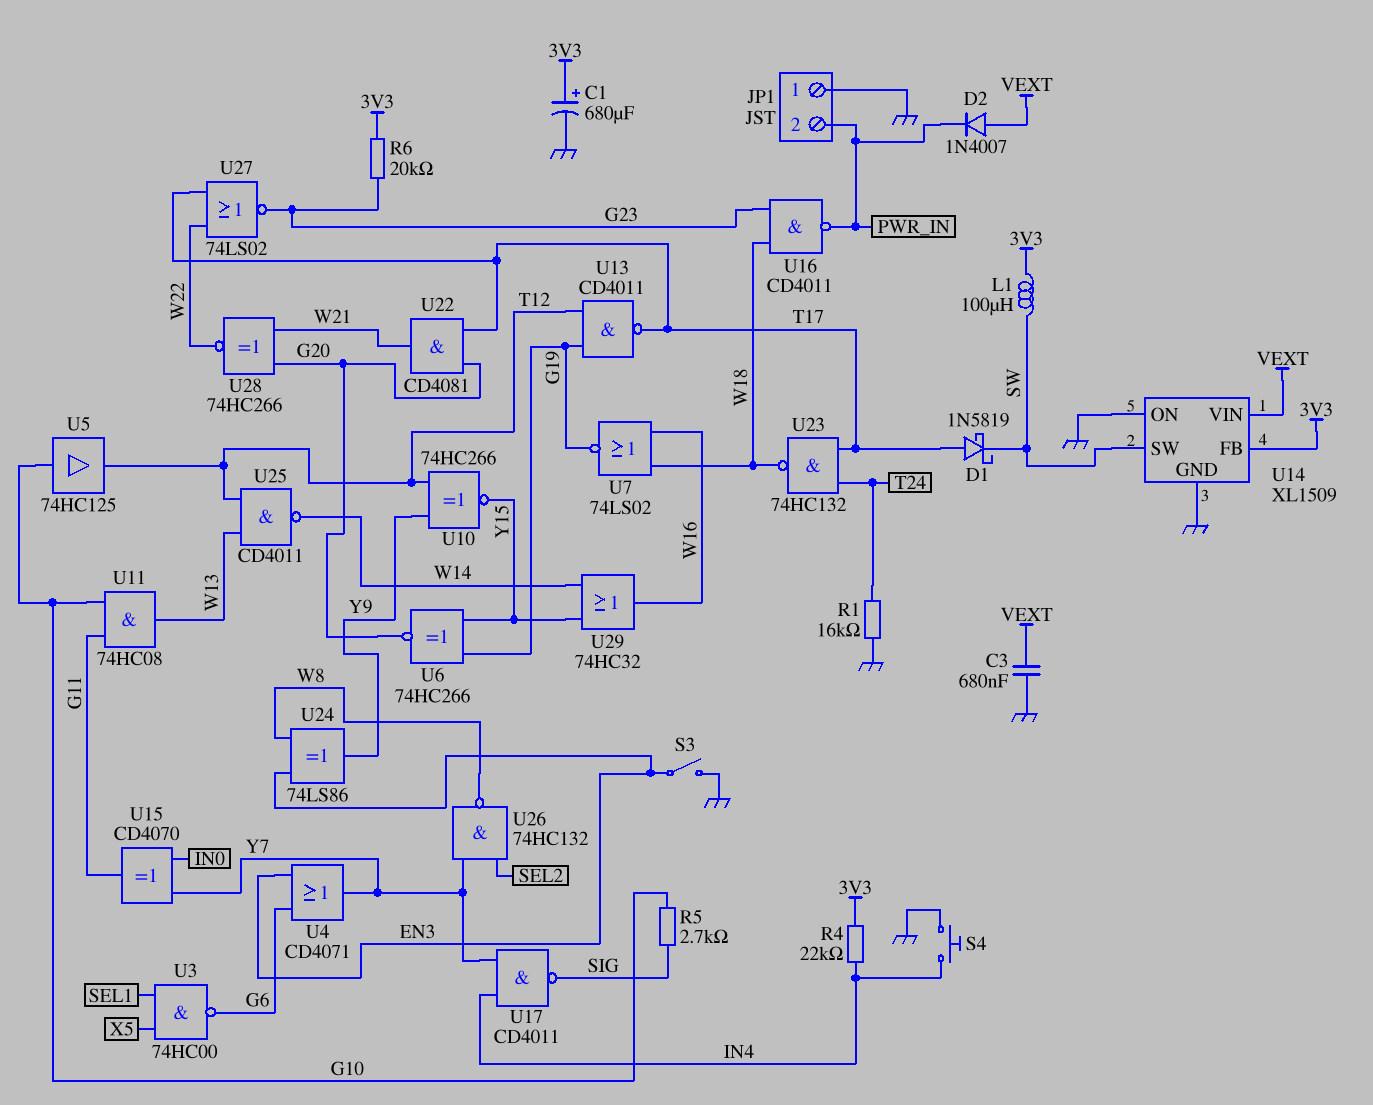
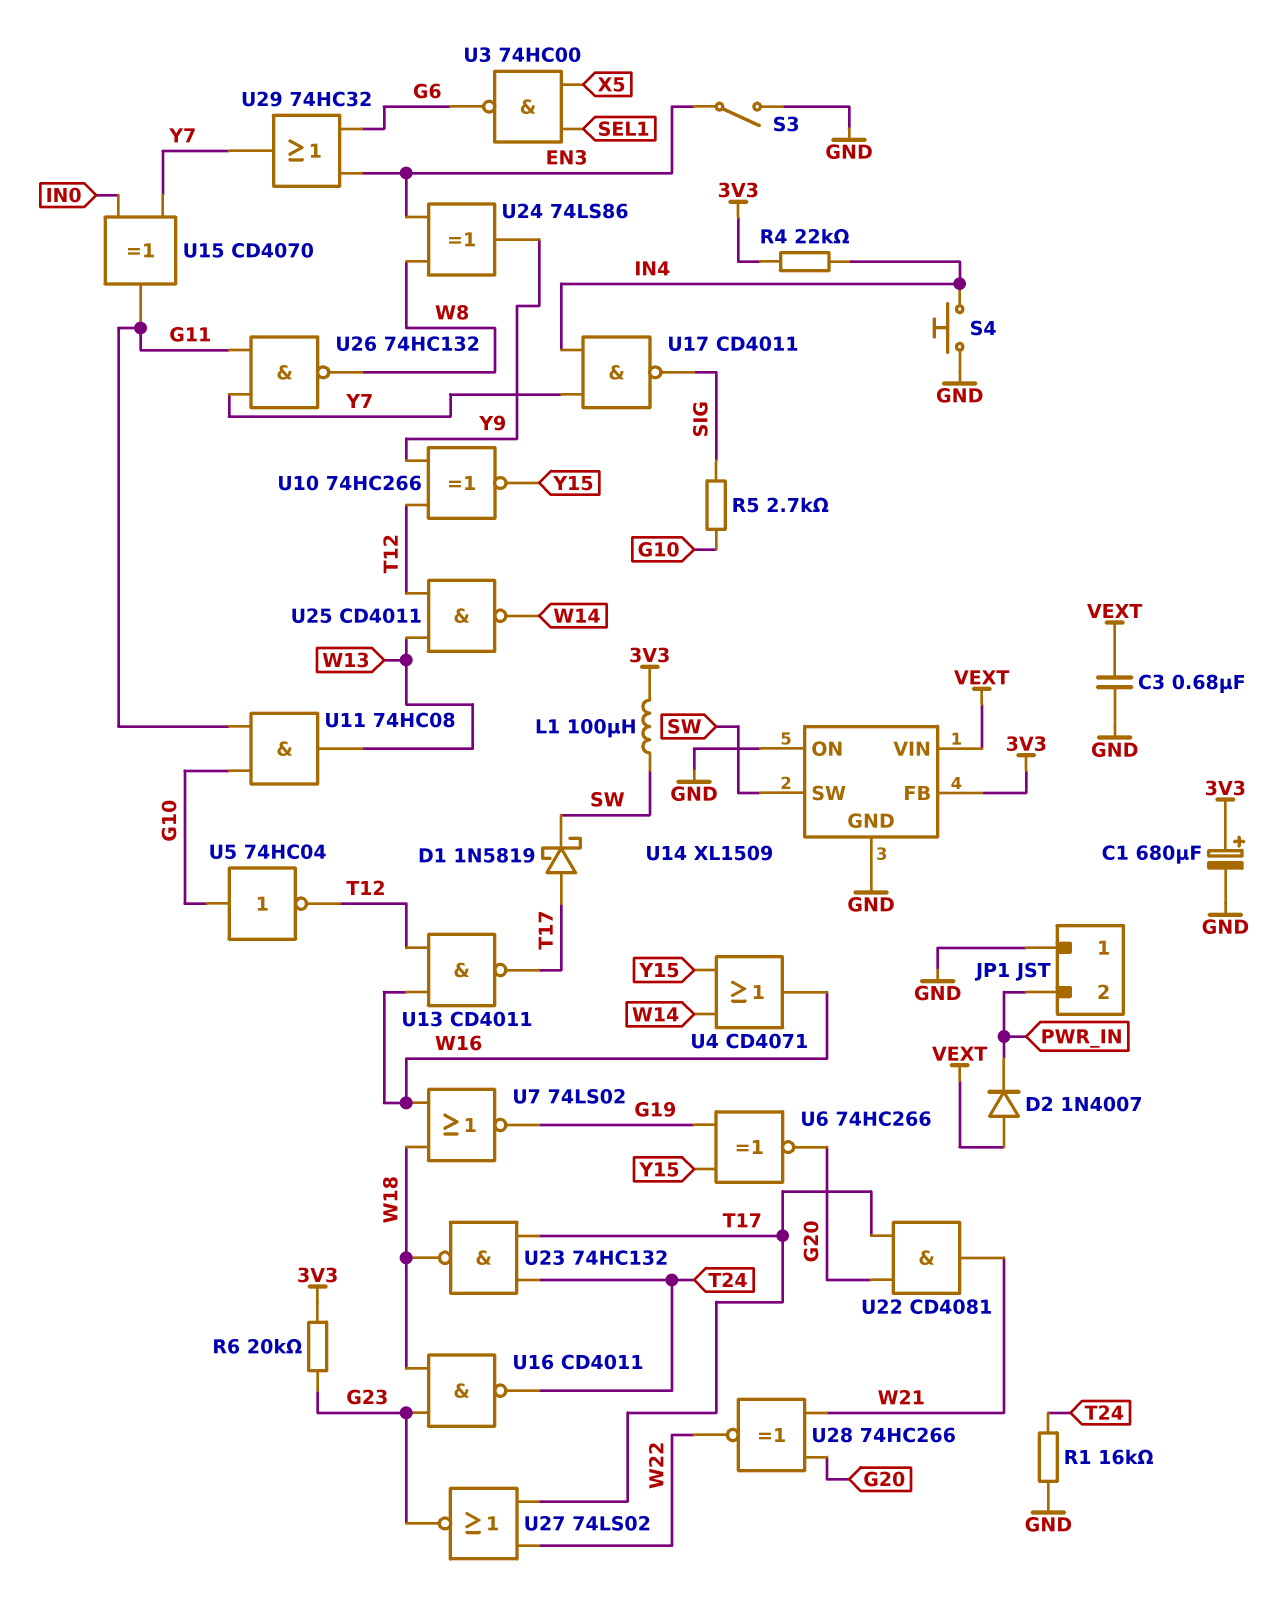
U4: OR CD4071 (in EN3, in G6, out Y7) -> OR CD4071 (in W14, in Y15, out W16)
U5: buffer 74HC125 (in G10, out T12) -> NOT 74HC04 (in G10, out T12)
U13: NAND CD4011 (in G19, in T12, out T17) -> NAND CD4011 (in T12, in W16, out T17)
U16: NAND CD4011 (in G23, in W18, out PWR_IN) -> NAND CD4011 (in G23, in W18, out T24)
U26: NAND 74HC132 (in SEL2, in Y7, out W8) -> NAND 74HC132 (in G11, in Y7, out W8)
U29: OR 74HC32 (in W14, in Y15, out W16) -> OR 74HC32 (in EN3, in G6, out Y7)

